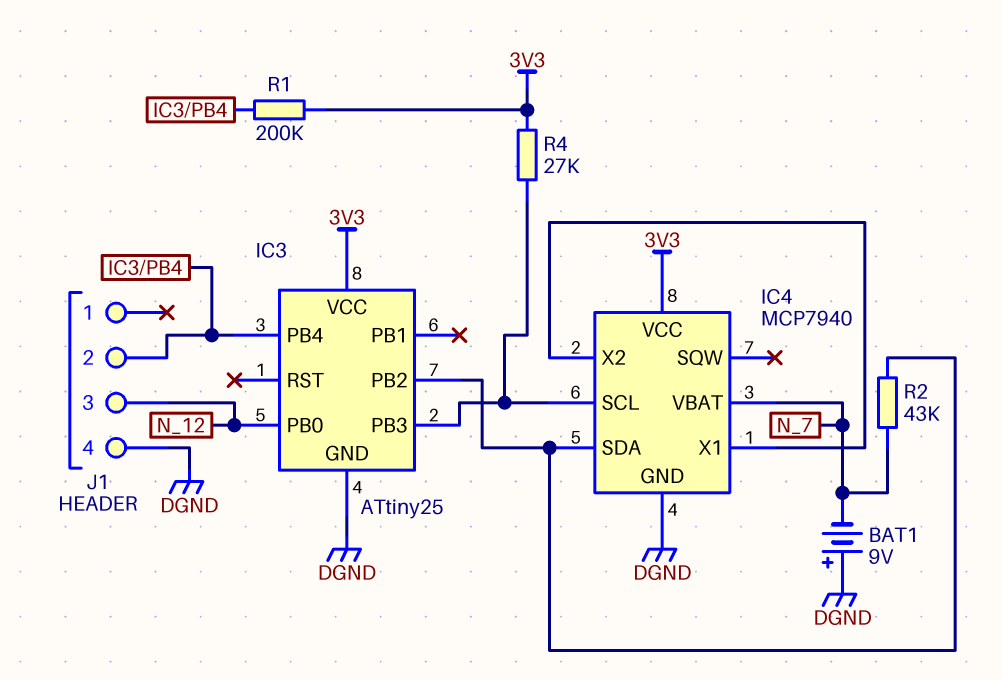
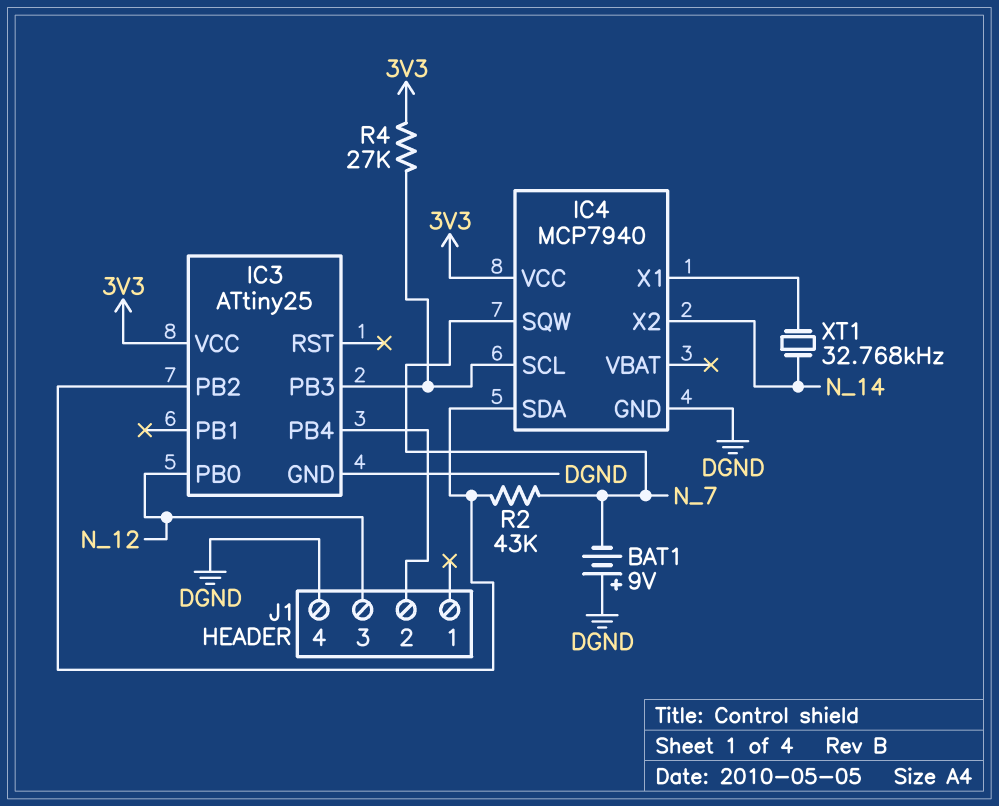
IC4 pin SQW: none -> N_7
IC4 pin VBAT: N_7 -> none
IC4 pin X2: IC4/X1 -> N_14
R1: 200k (3V3, IC3/PB4) -> none
XT1: none -> 32.768kHz (IC4/X1, N_14)

